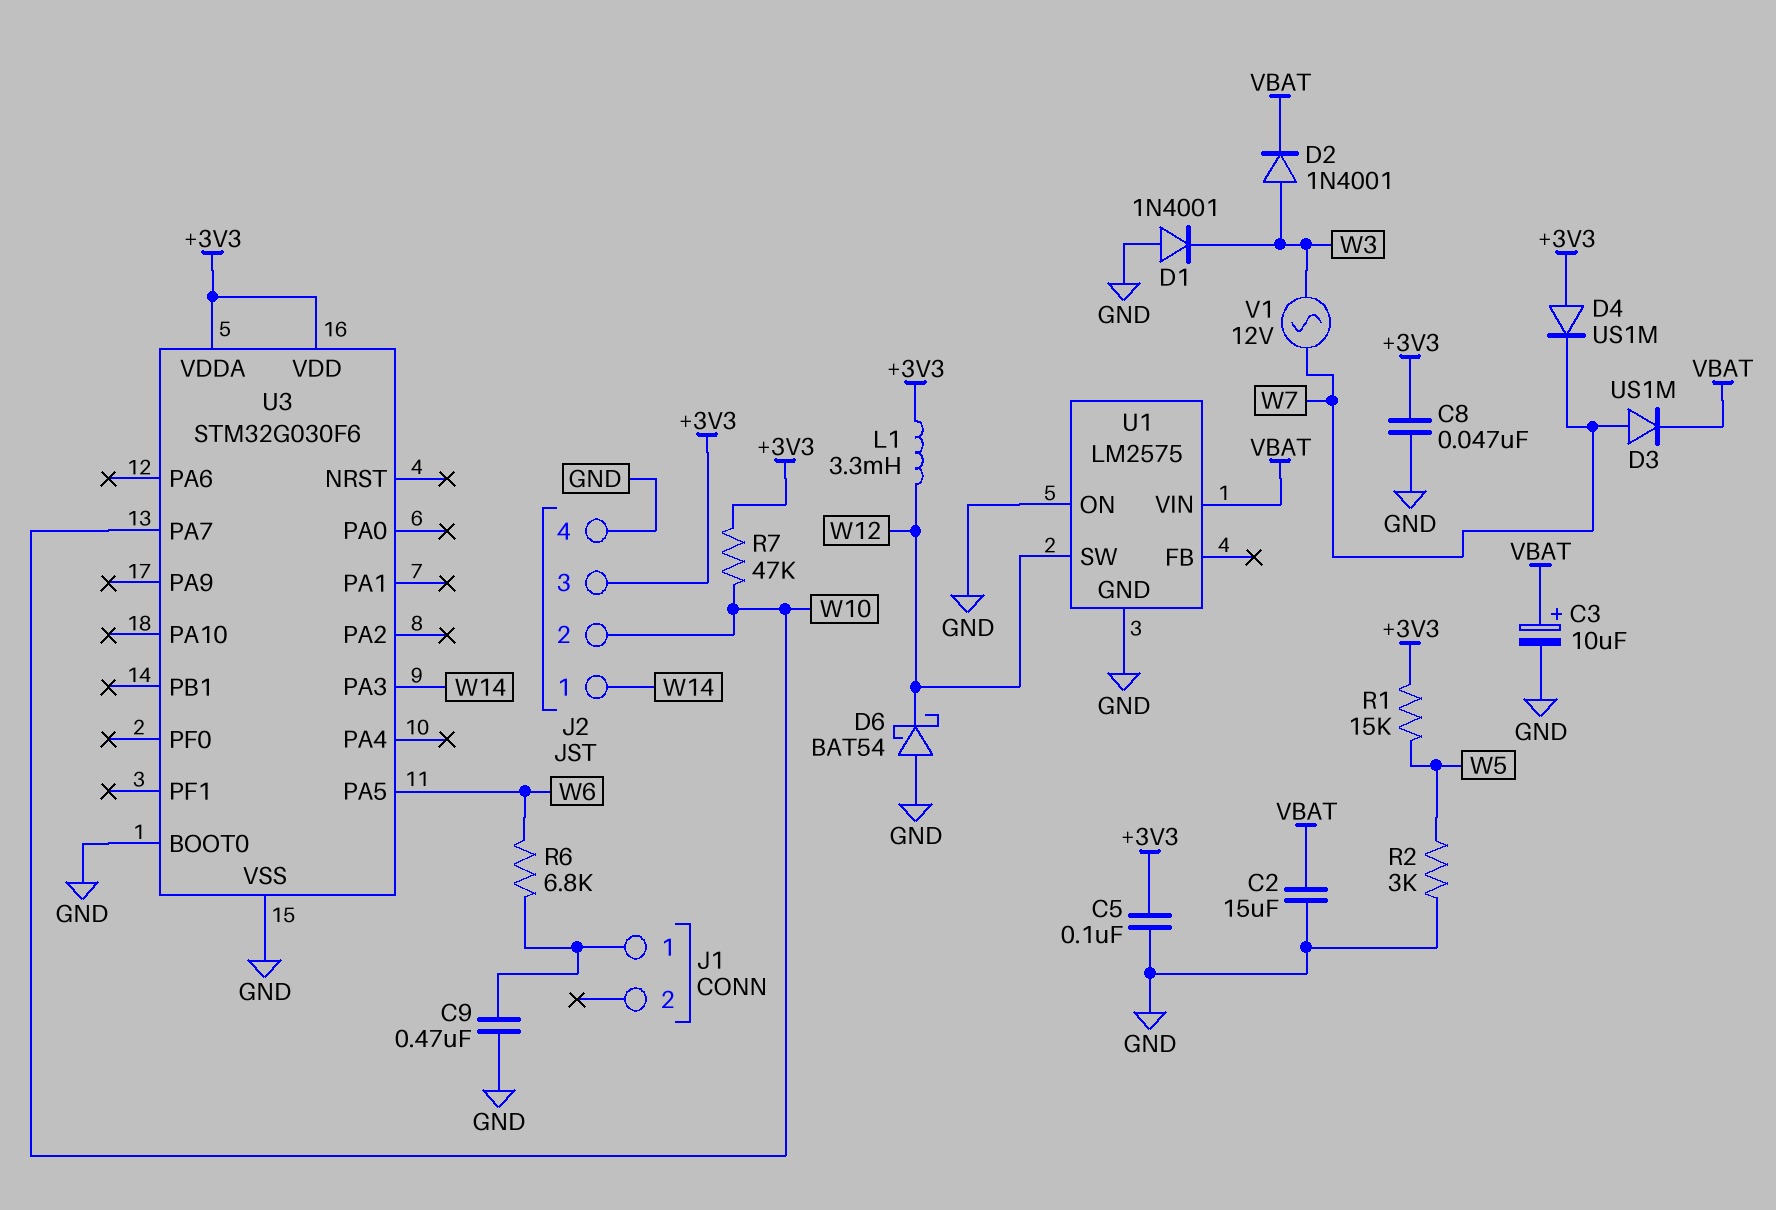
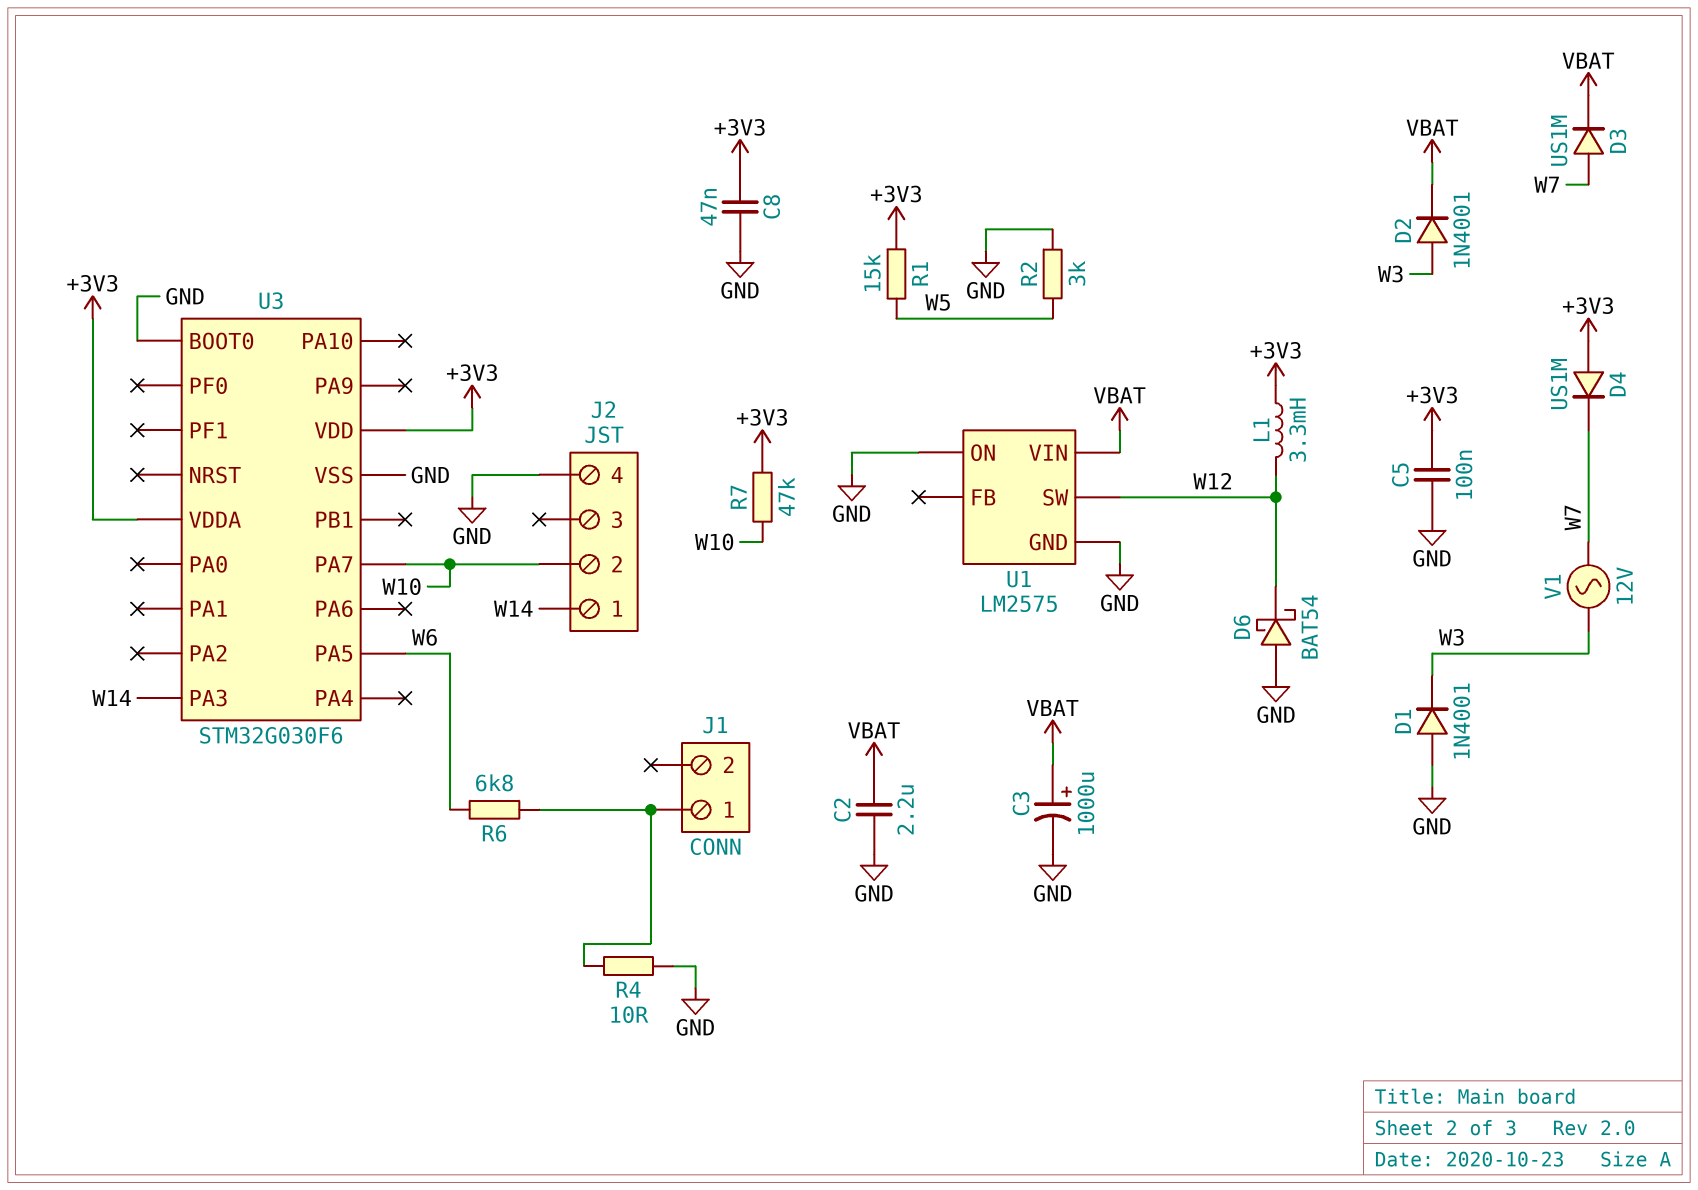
C2: 15uF (GND, VBAT) -> 2.2uF (GND, VBAT)
C3: 10uF (plus VBAT, minus GND) -> 1000uF (plus VBAT, minus GND)
C9: 470nF (GND, J1/1) -> none
J2 pin 3: +3V3 -> none
R4: none -> 10 (GND, J1/1)

